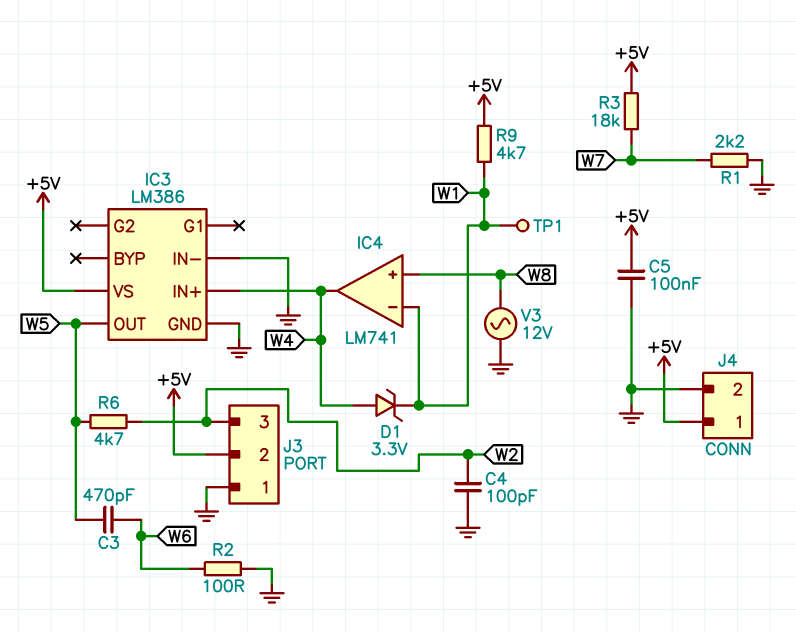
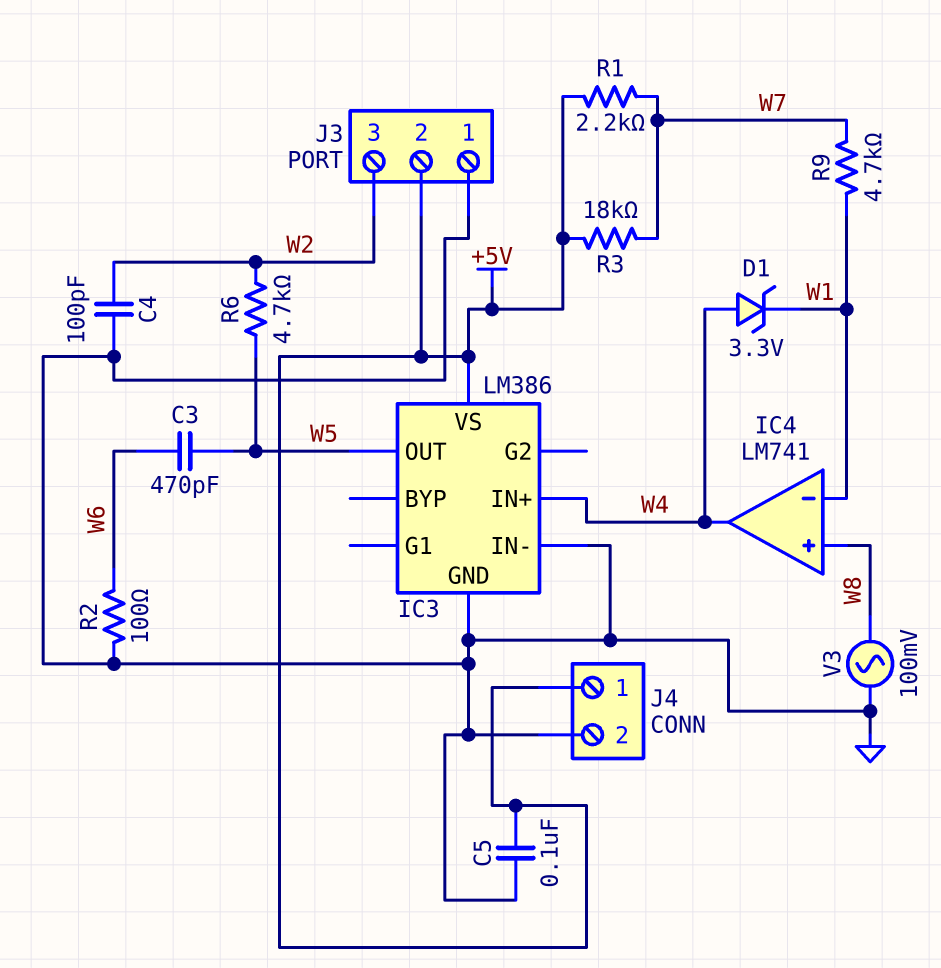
R1: 2.2k (GND, W7) -> 2.2k (+5V, W7)
R9: 4.7k (+5V, W1) -> 4.7k (W1, W7)
TP1: test point (W1) -> none
V3: AC 12V (GND, W8) -> AC 100mV (GND, W8)

